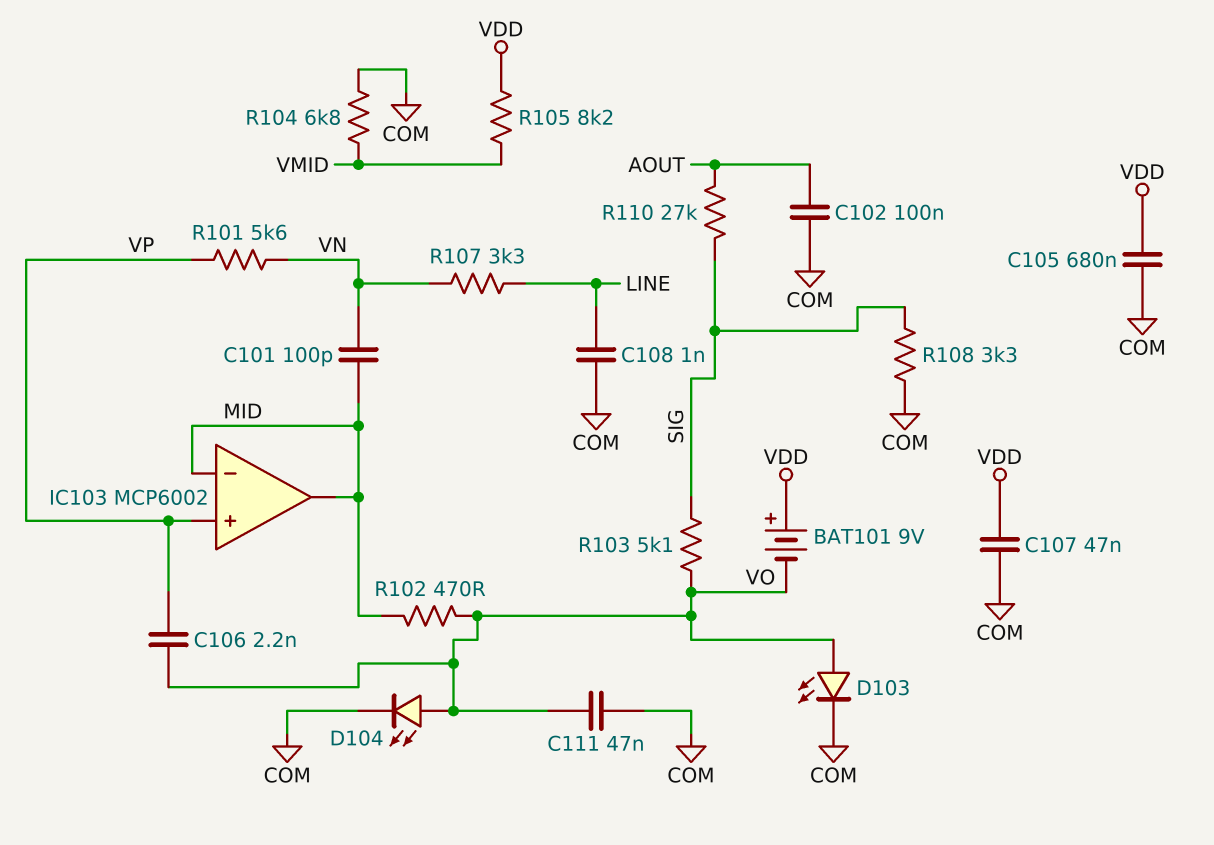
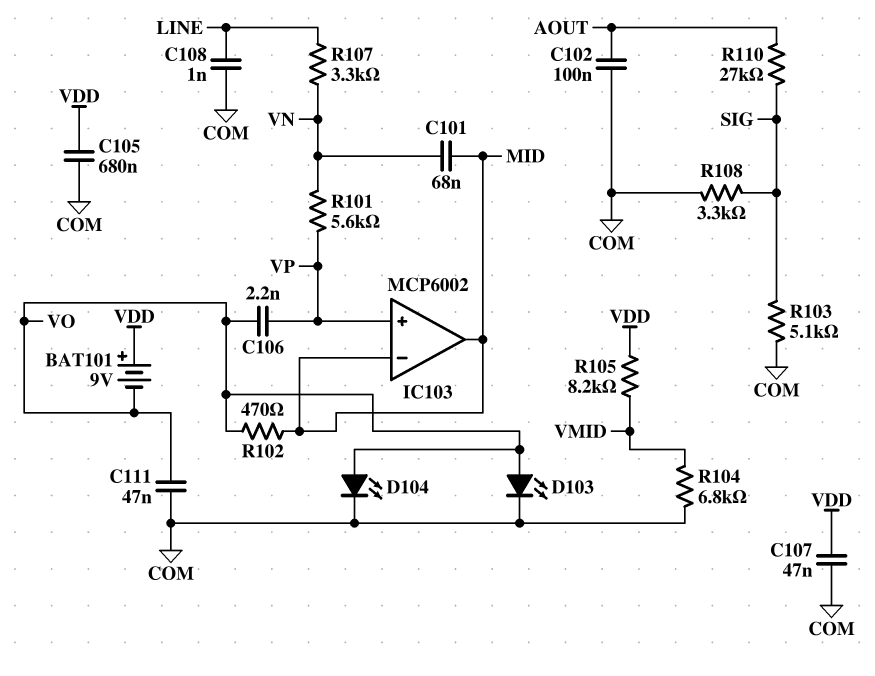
C101: 100pF (MID, VN) -> 68nF (MID, VN)
R103: 5.1k (SIG, VO) -> 5.1k (COM, SIG)

